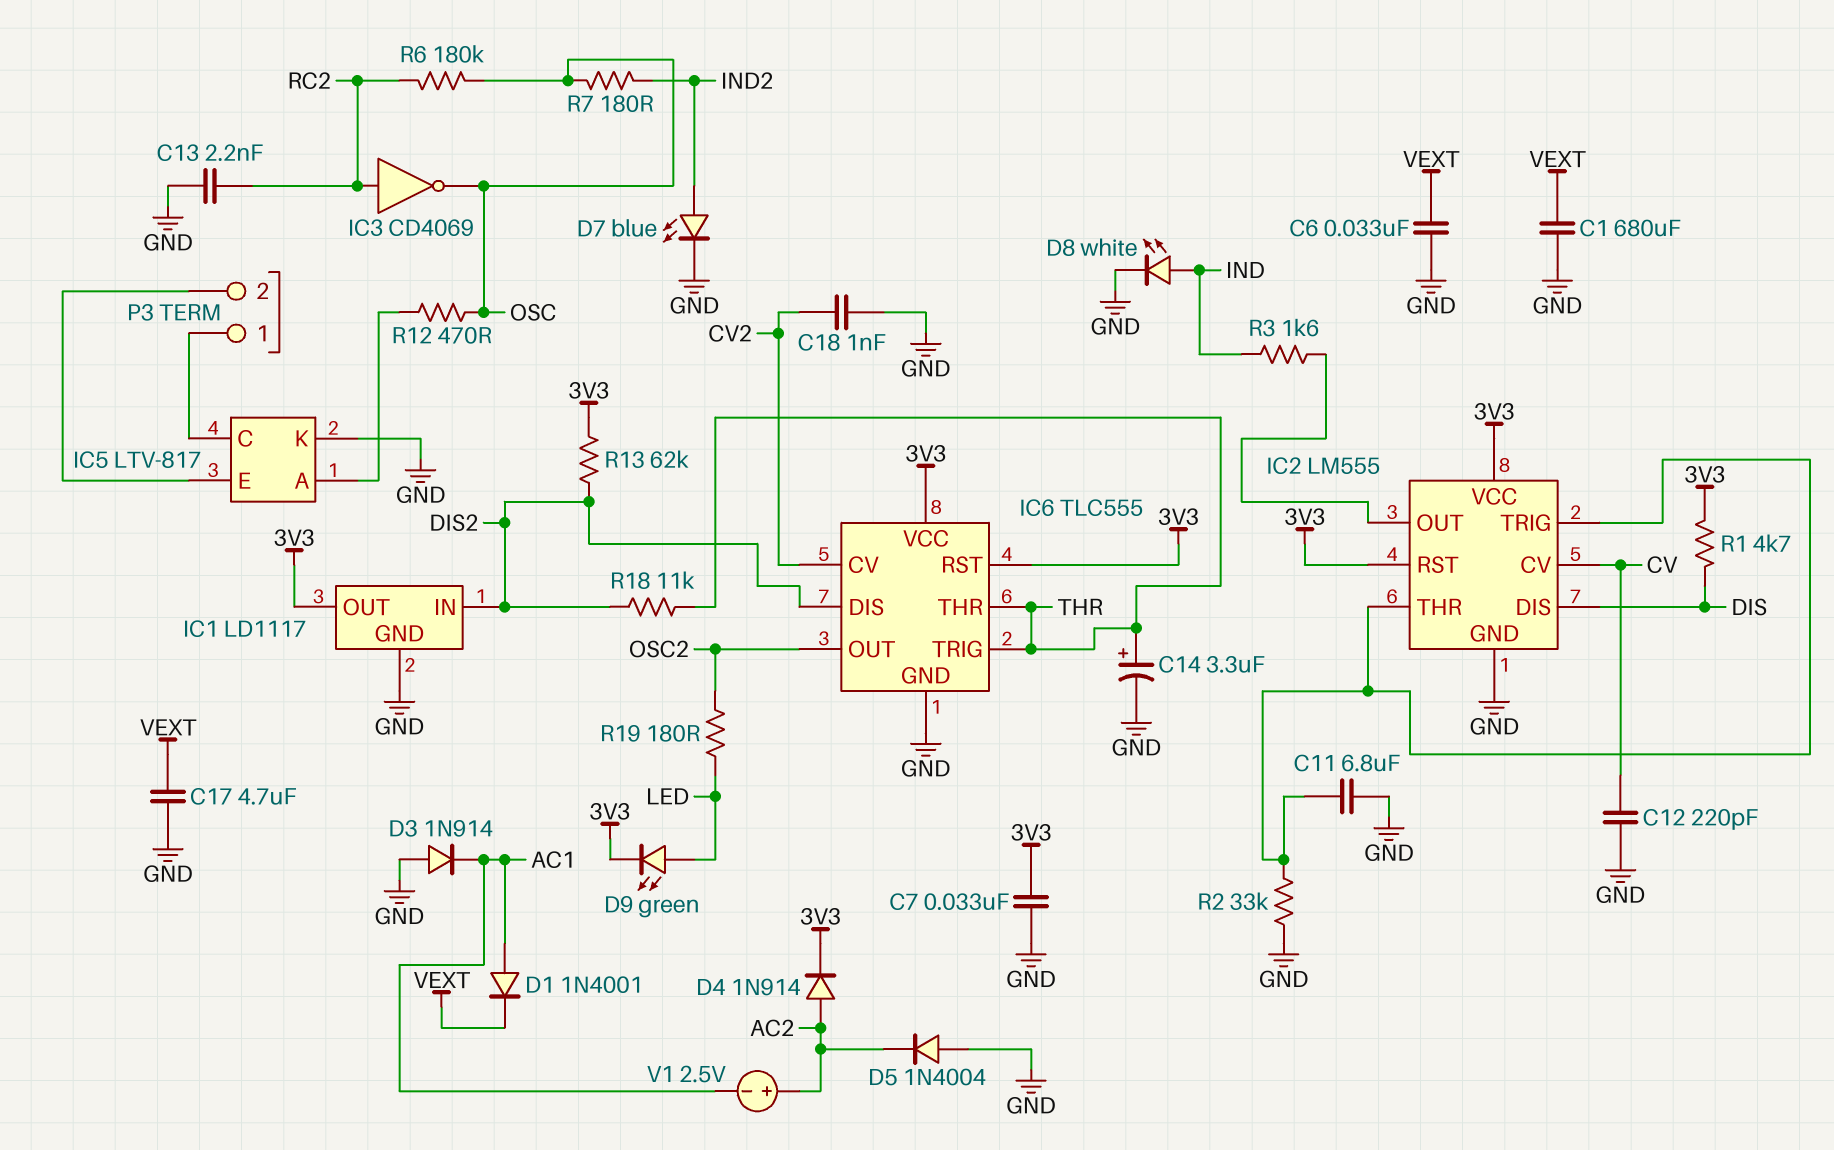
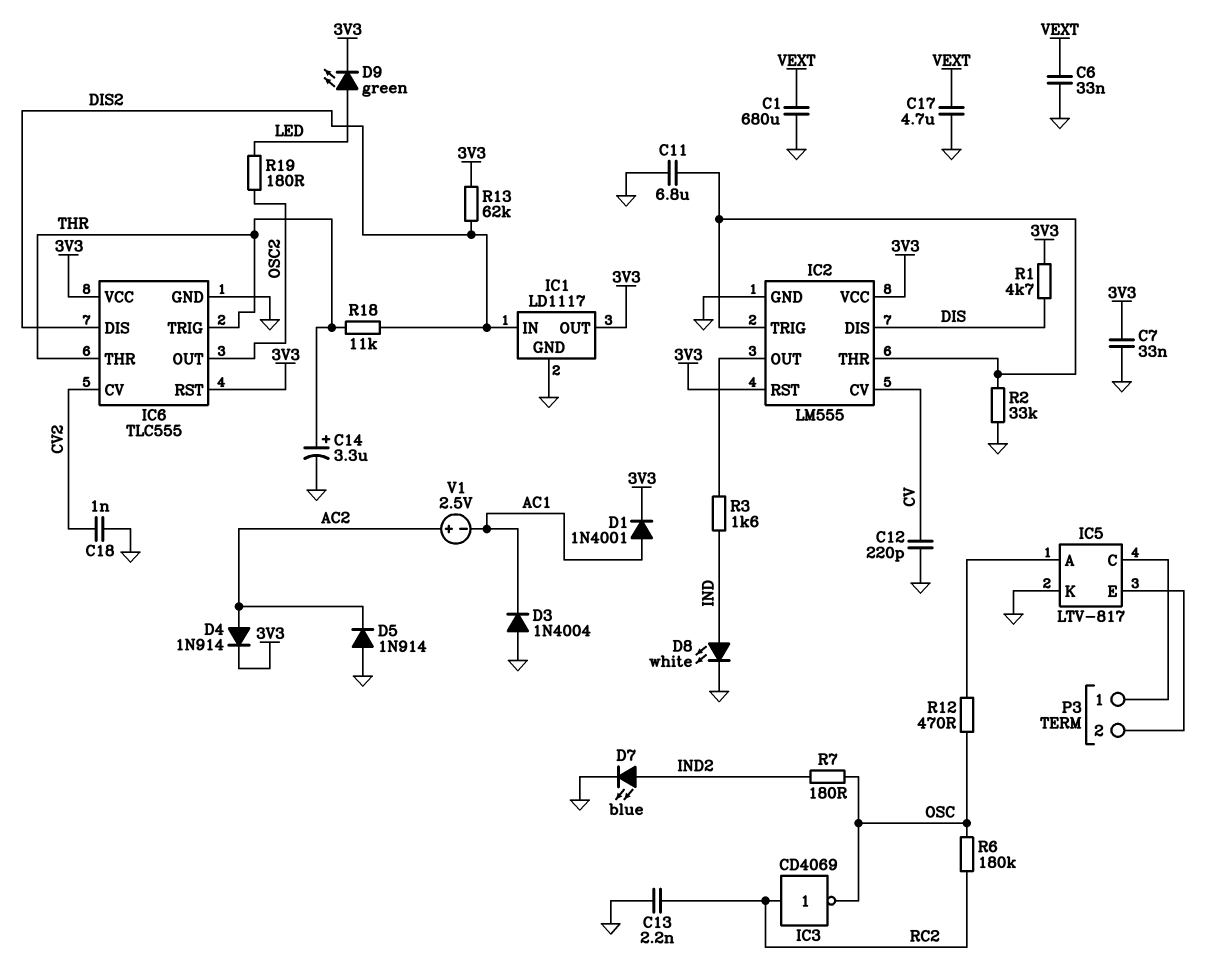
D1: diode 1N4001 (A AC1, K VEXT) -> diode 1N4001 (A AC1, K 3V3)
D3: diode 1N914 (A GND, K AC1) -> diode 1N4004 (A GND, K AC1)
D5: diode 1N4004 (A GND, K AC2) -> diode 1N914 (A GND, K AC2)

